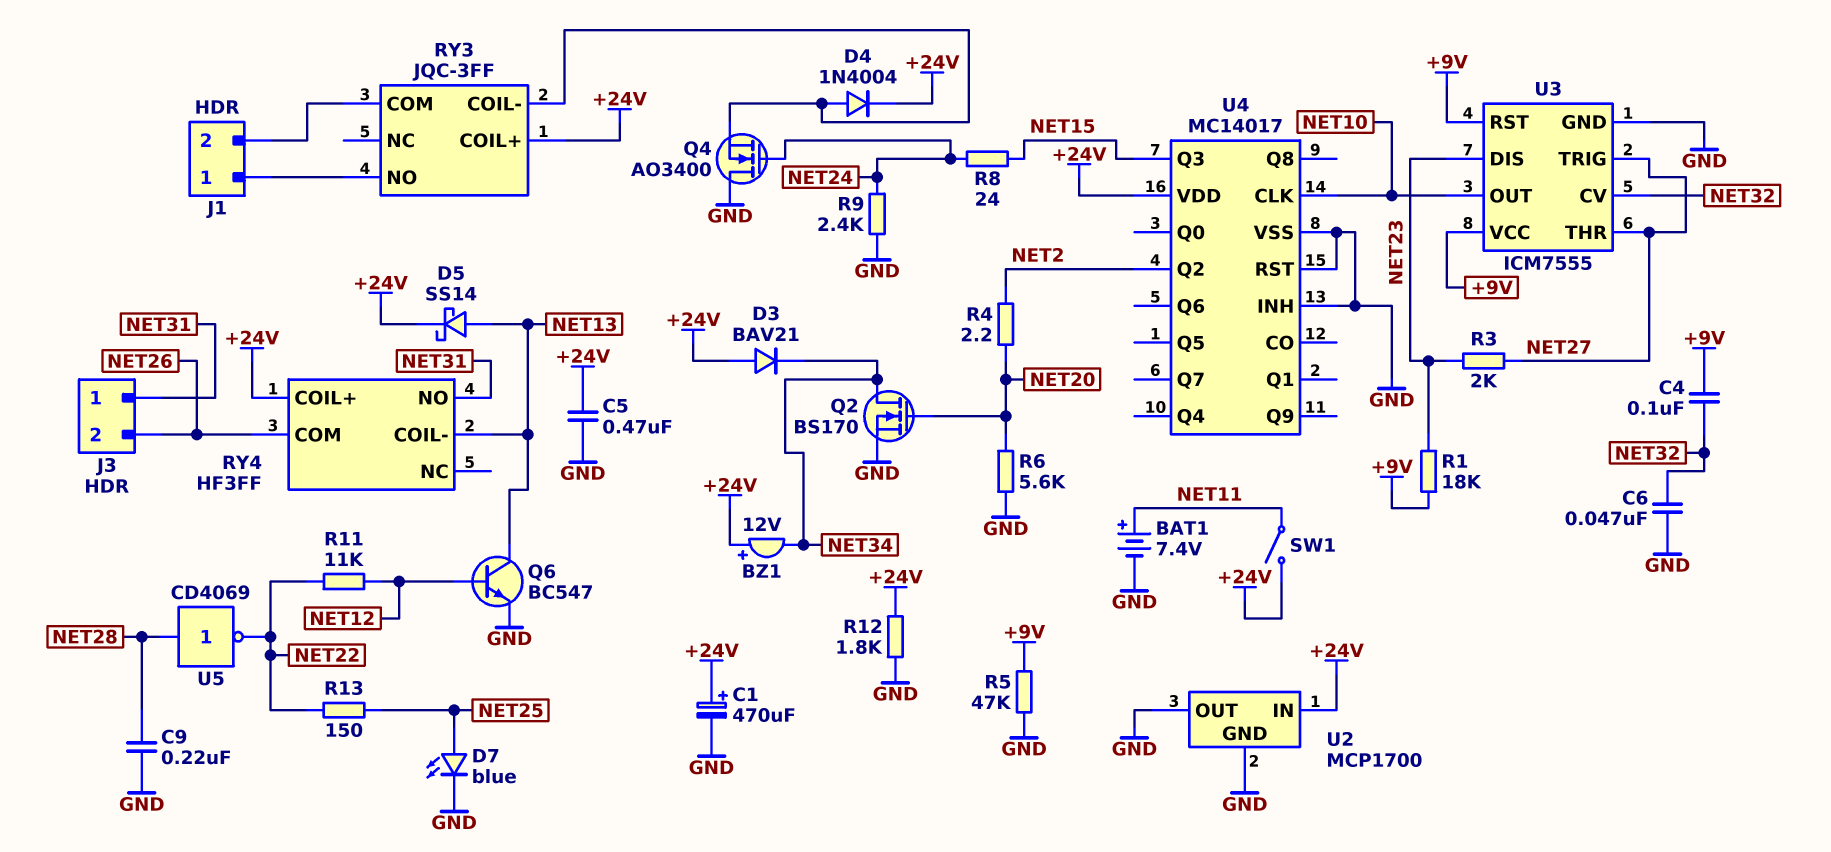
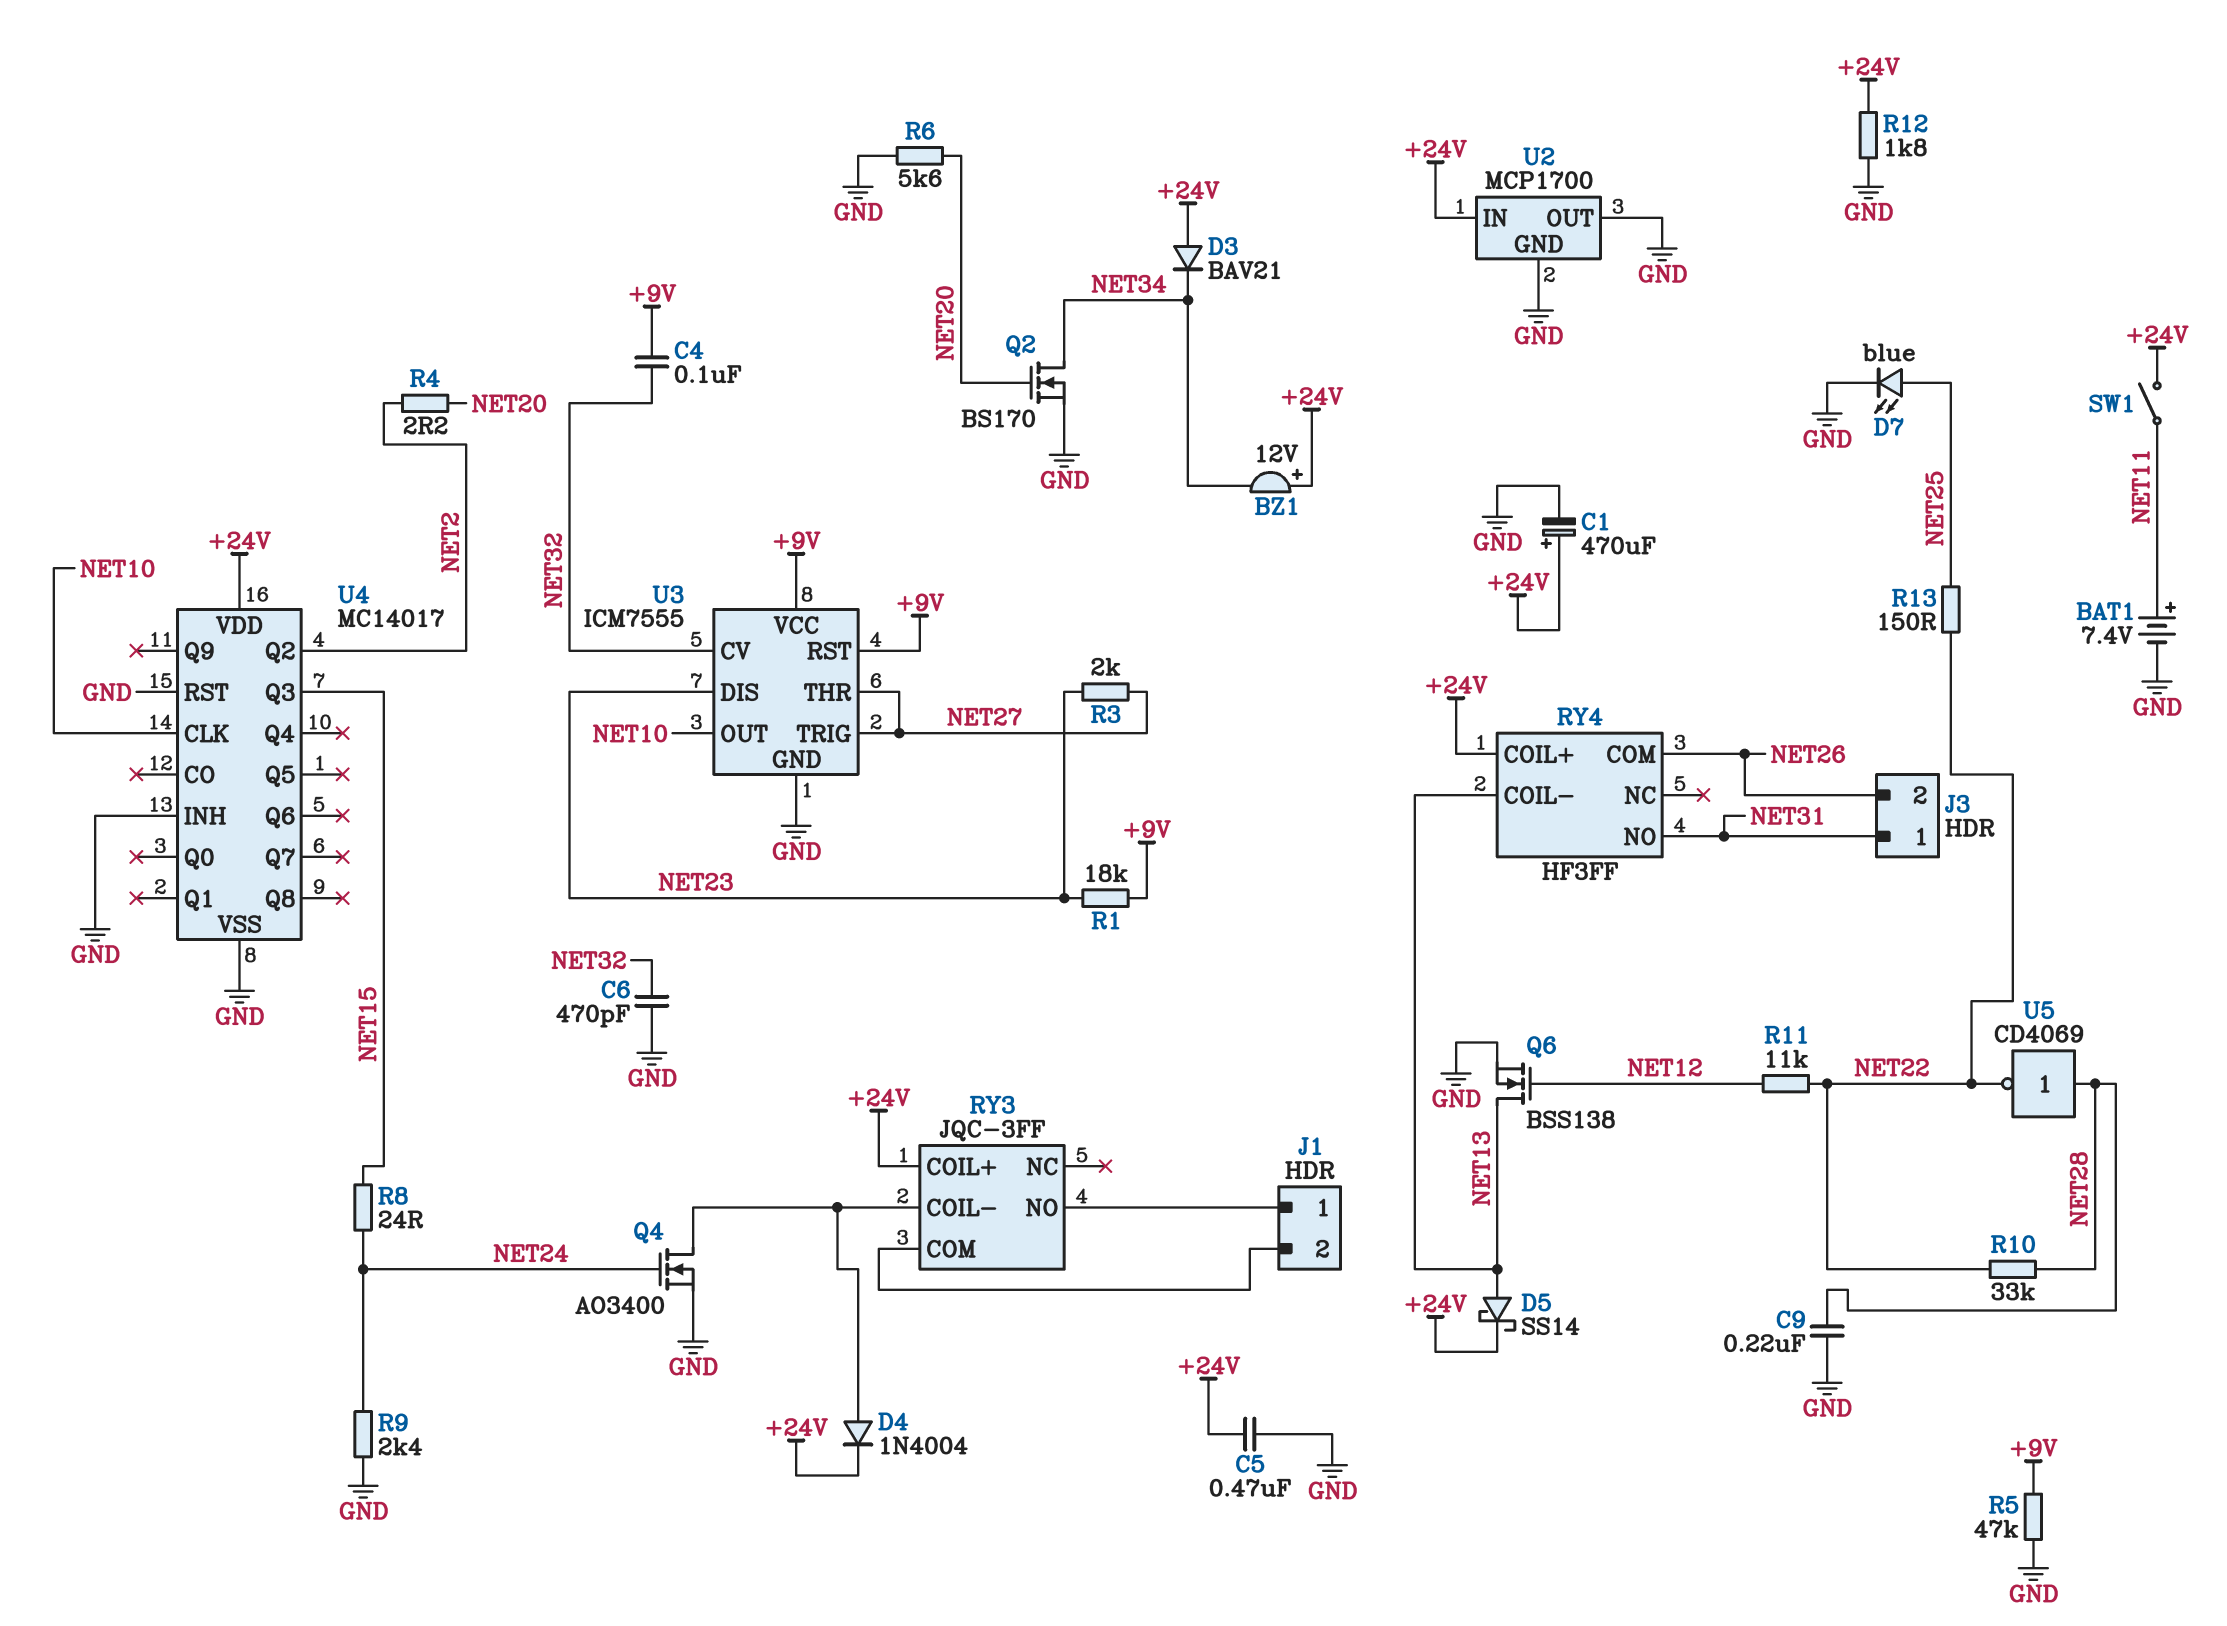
C6: 47nF (GND, NET32) -> 470pF (GND, NET32)
Q4: NMOS AO3400 (G NET24, D GND, S RY3/COIL-) -> NMOS AO3400 (G NET24, D RY3/COIL-, S GND)
Q6: NPN BC547 (B NET12, C NET13, E GND) -> NMOS BSS138 (G NET12, D NET13, S GND)
R10: none -> 33k (NET22, NET28)

